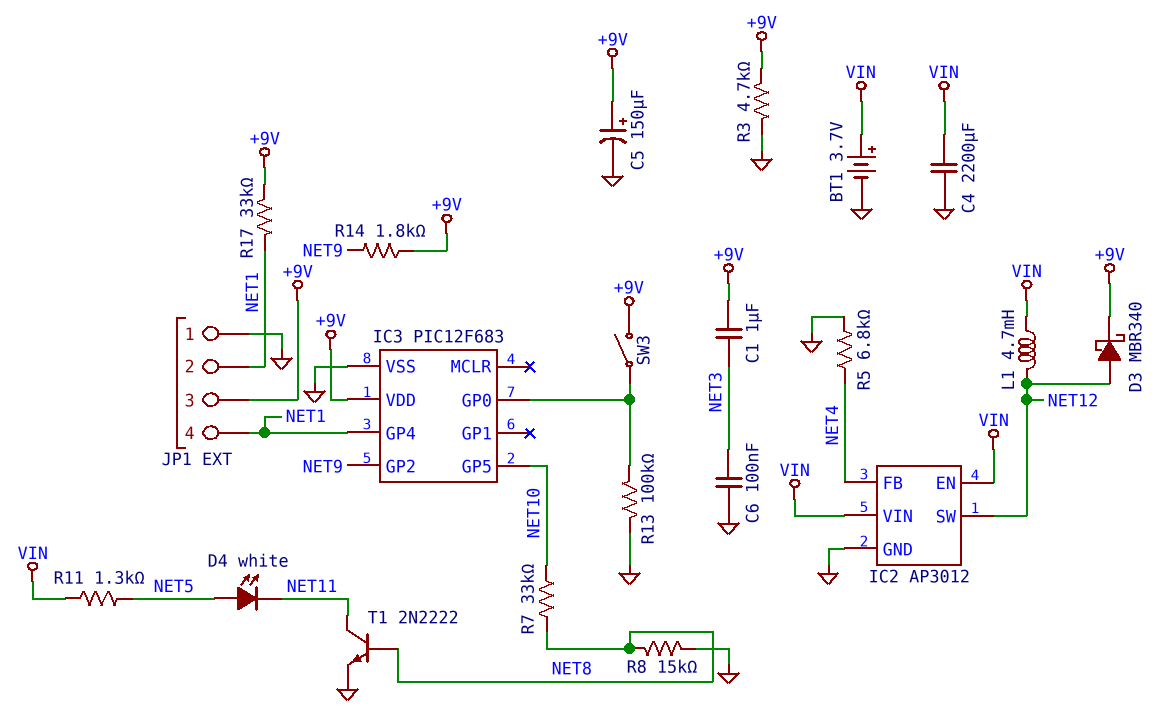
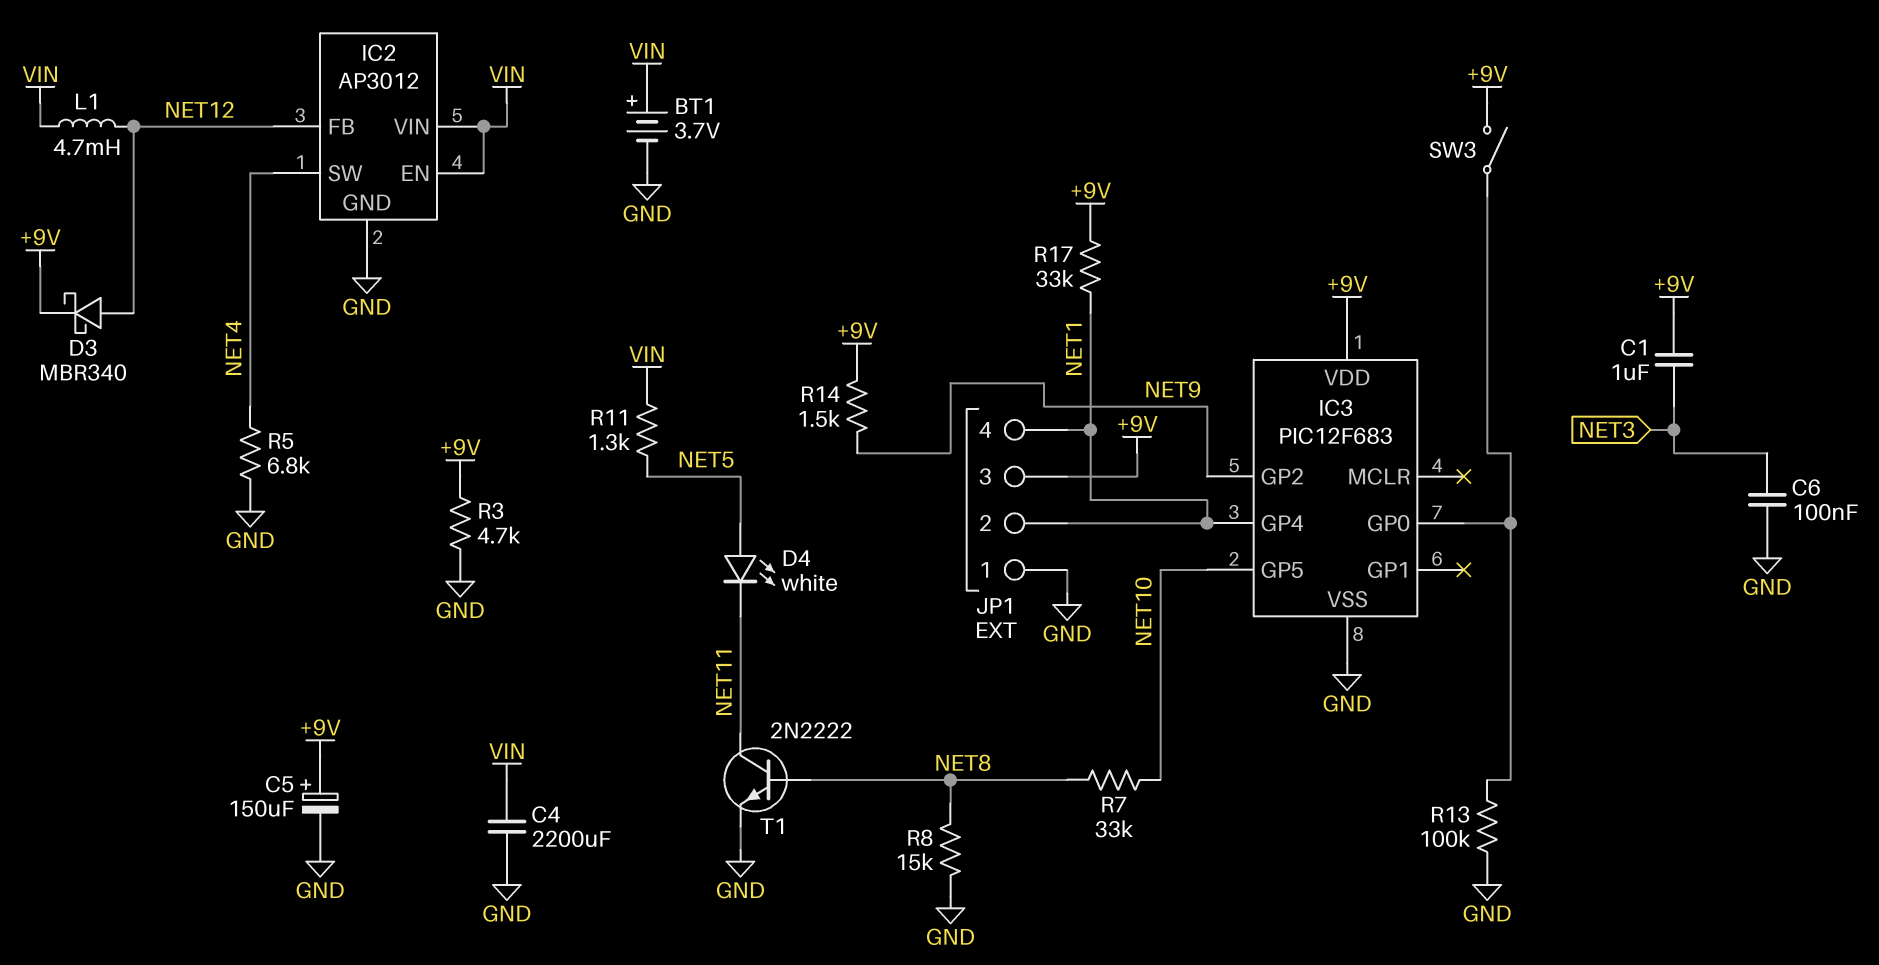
IC2 pin FB: NET4 -> NET12
IC2 pin SW: NET12 -> NET4
R14: 1.8k (+9V, NET9) -> 1.5k (+9V, NET9)

